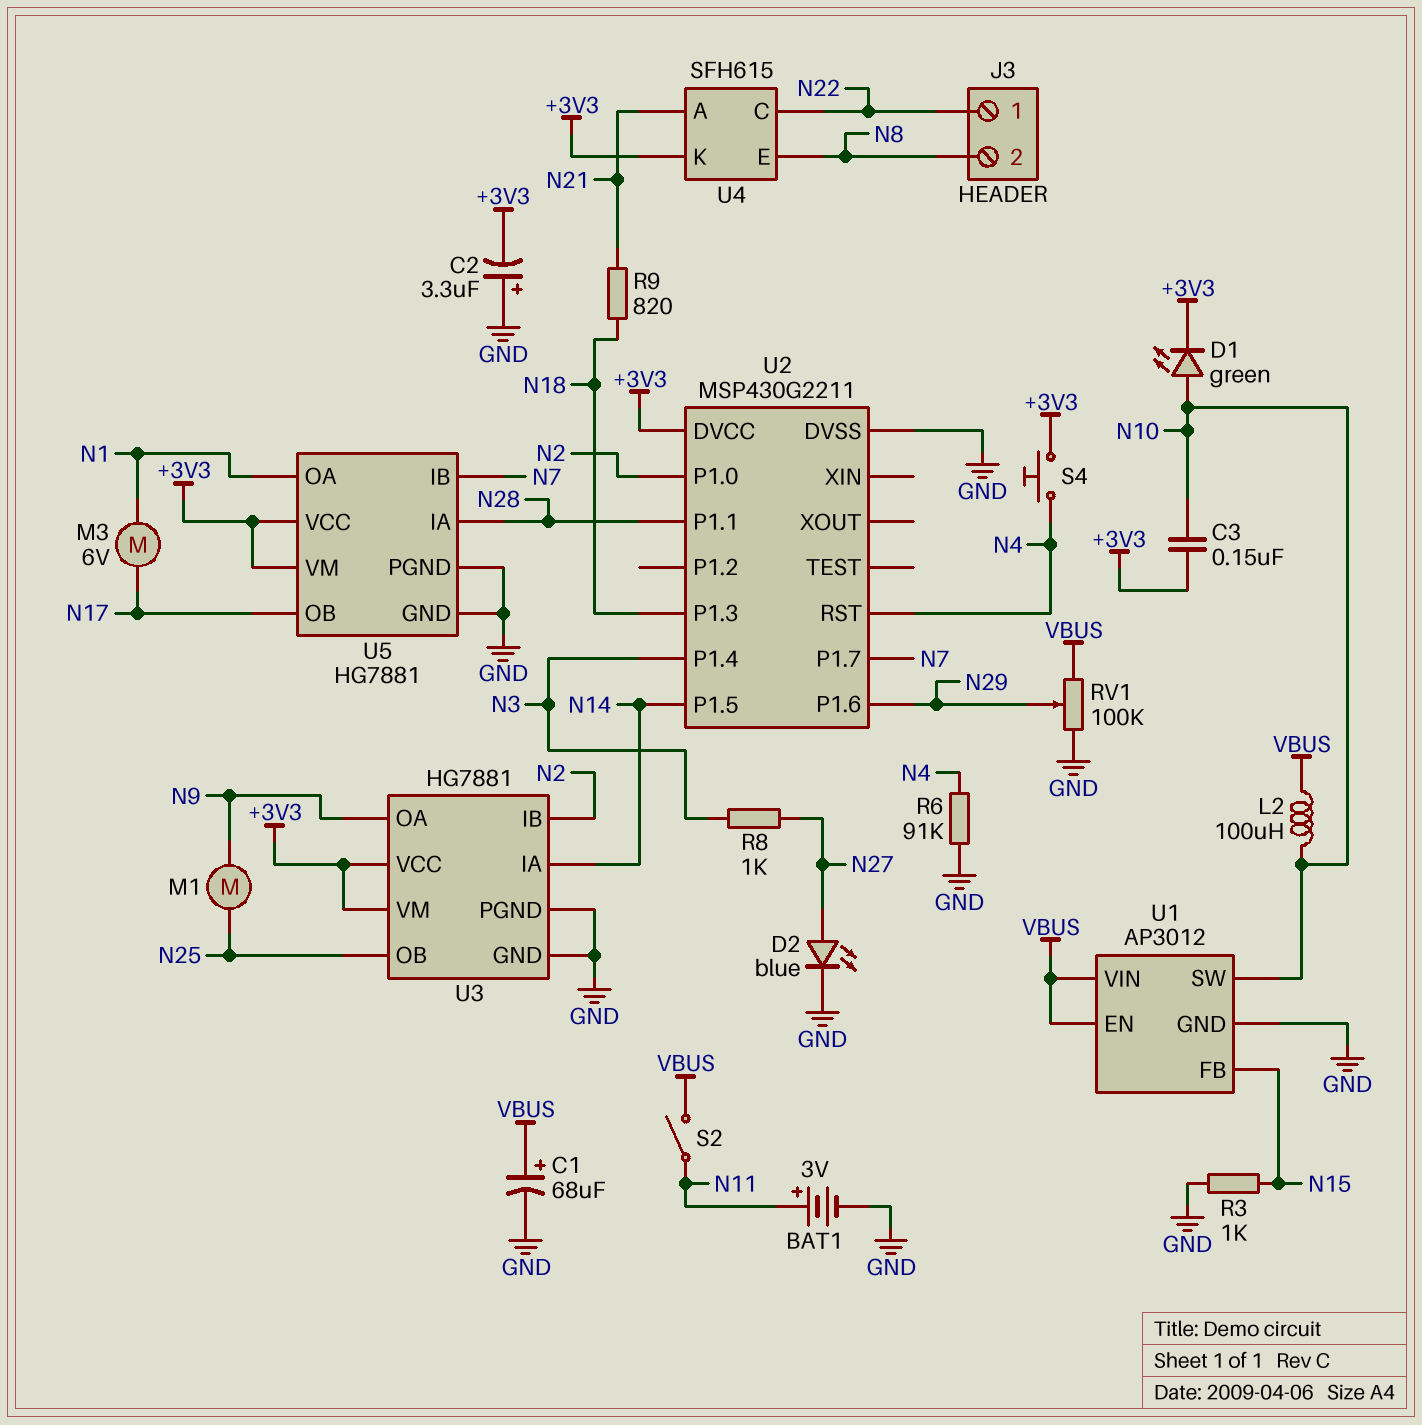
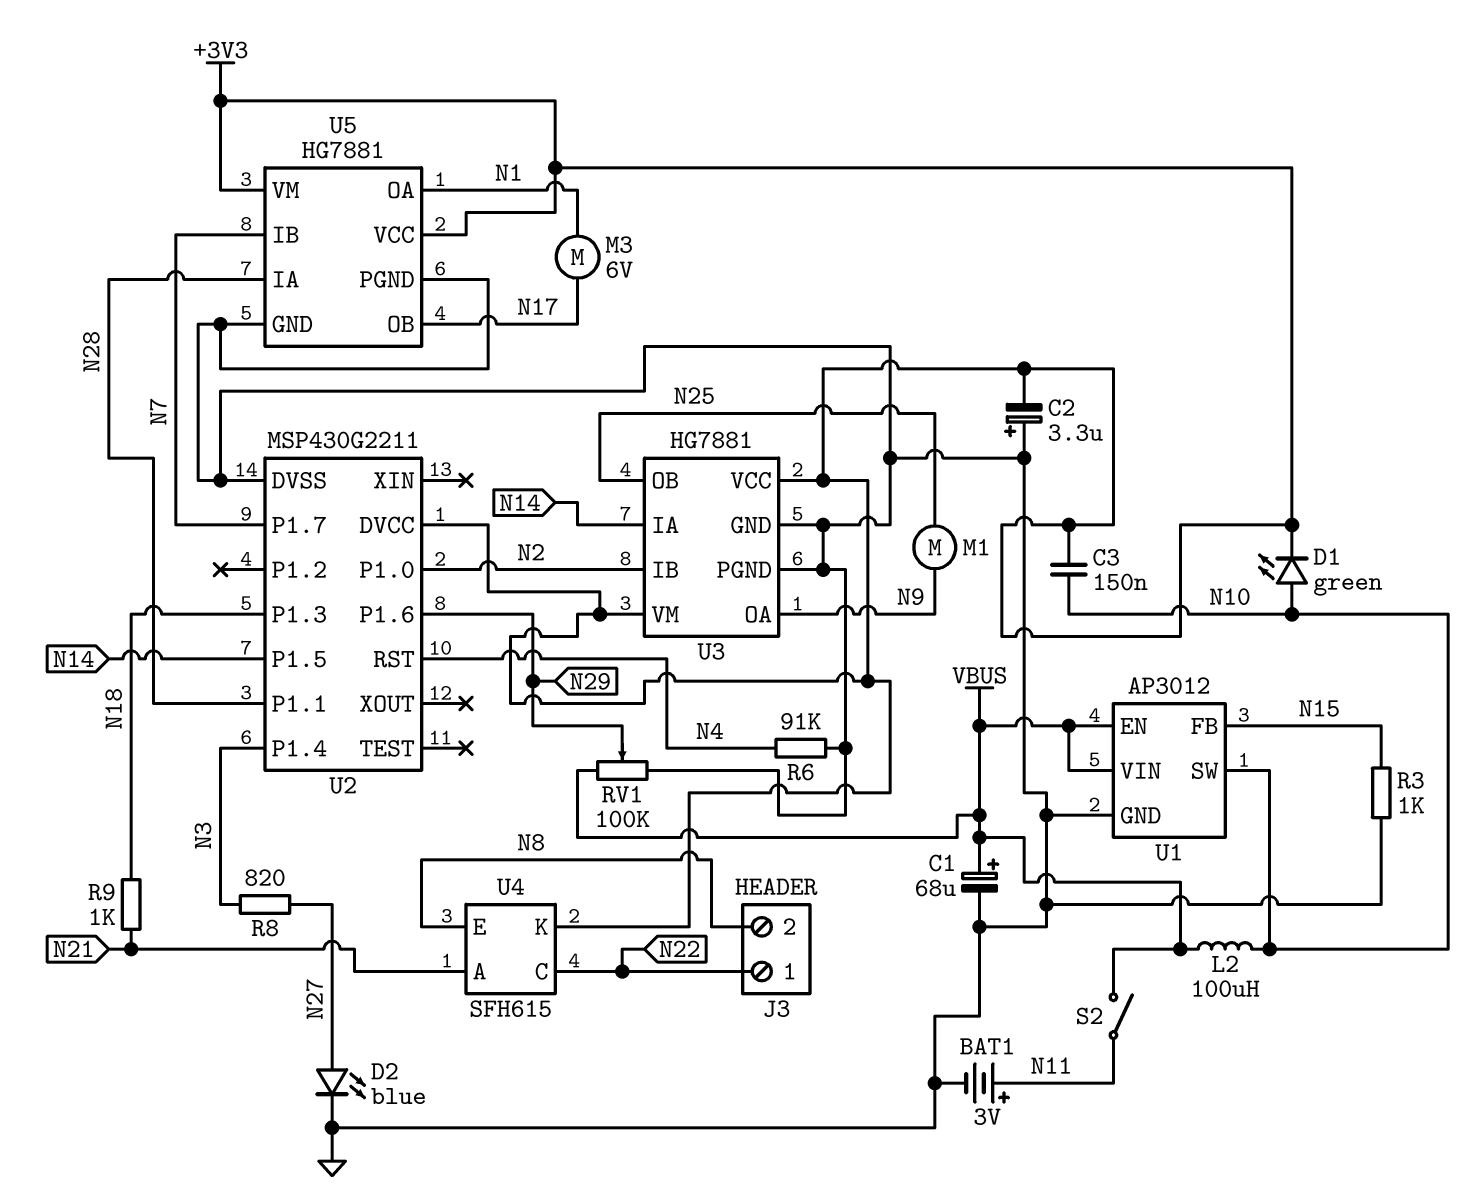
R8: 1k (N3, N27) -> 820 (N3, N27)
R9: 820 (N18, N21) -> 1k (N18, N21)
S4: button (+3V3, N4) -> none

